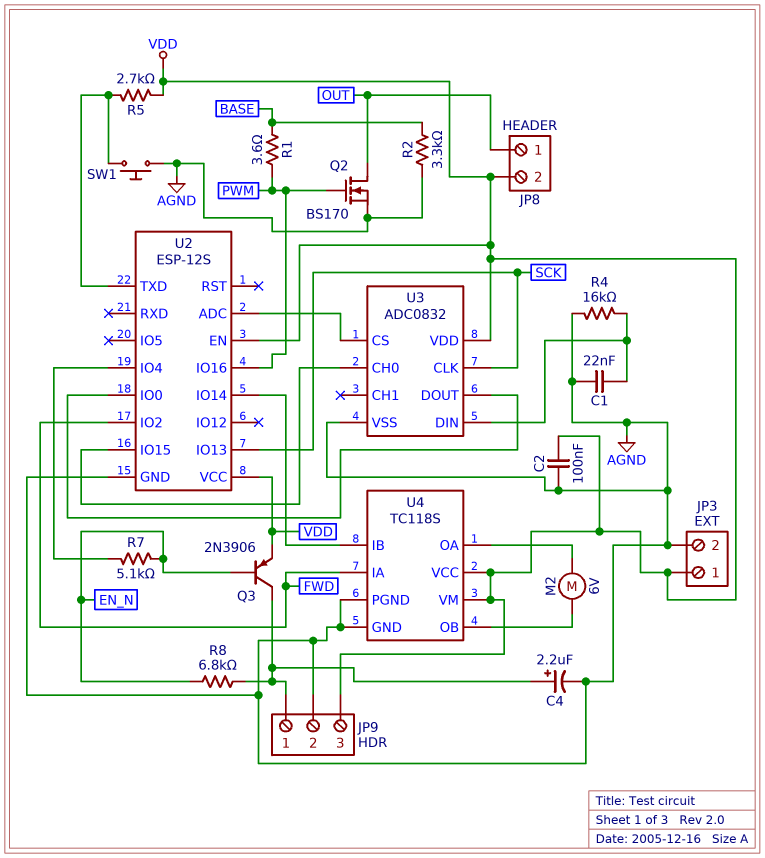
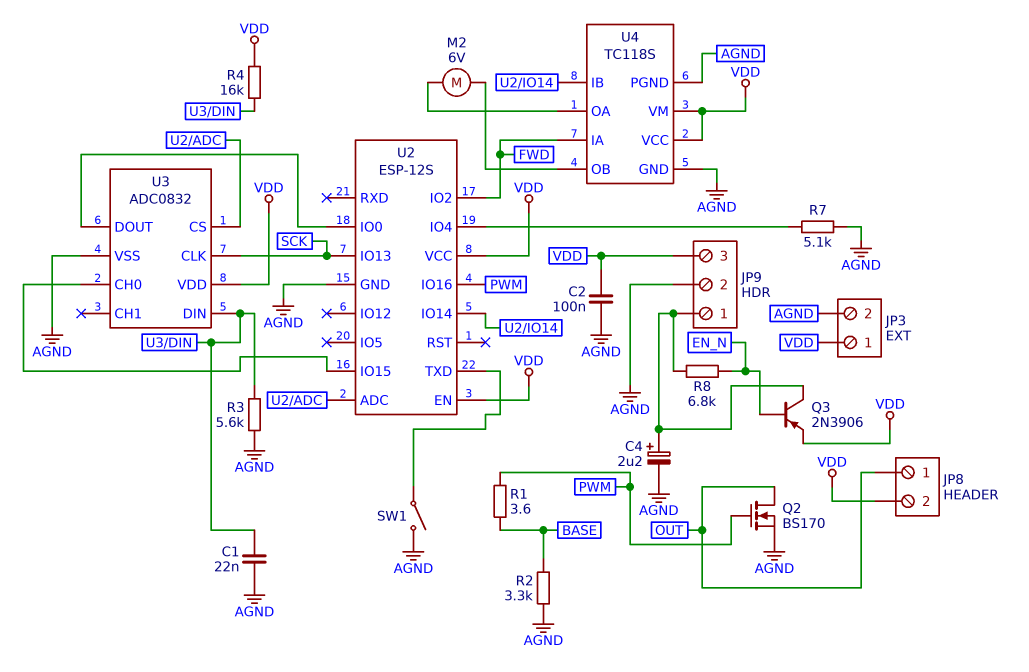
R3: none -> 5.6k (AGND, U3/DIN)
R4: 16k (AGND, U3/DIN) -> 16k (U3/DIN, VDD)
R5: 2.7k (U2/TXD, VDD) -> none
R7: 5.1k (EN_N, U2/IO4) -> 5.1k (AGND, U2/IO4)
SW1: button (AGND, U2/TXD) -> switch (AGND, U2/TXD)

